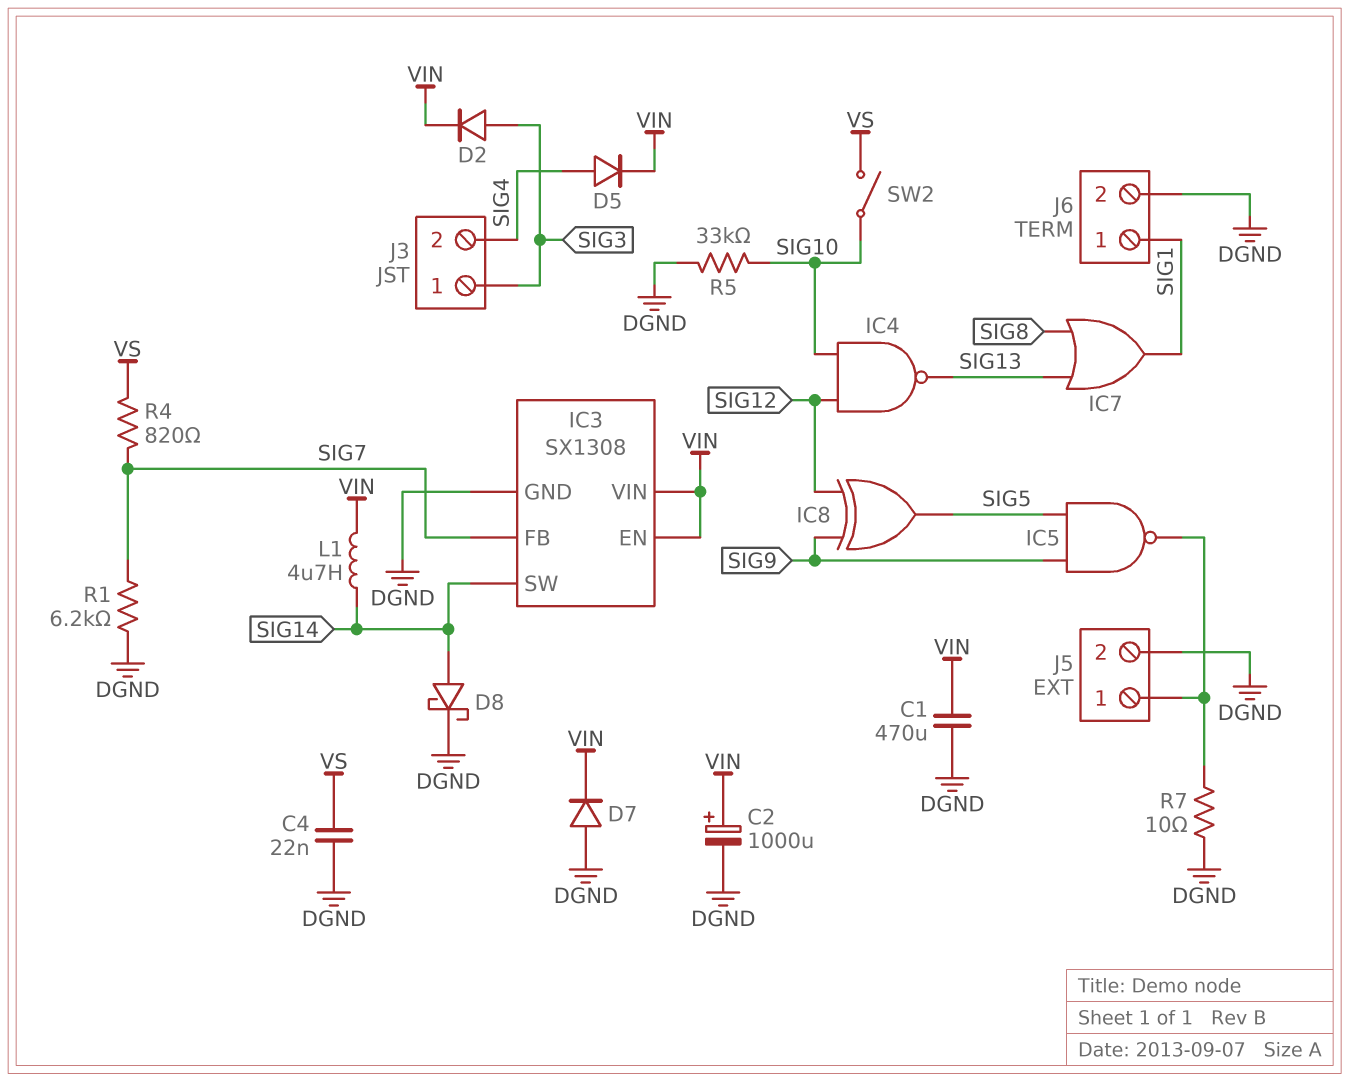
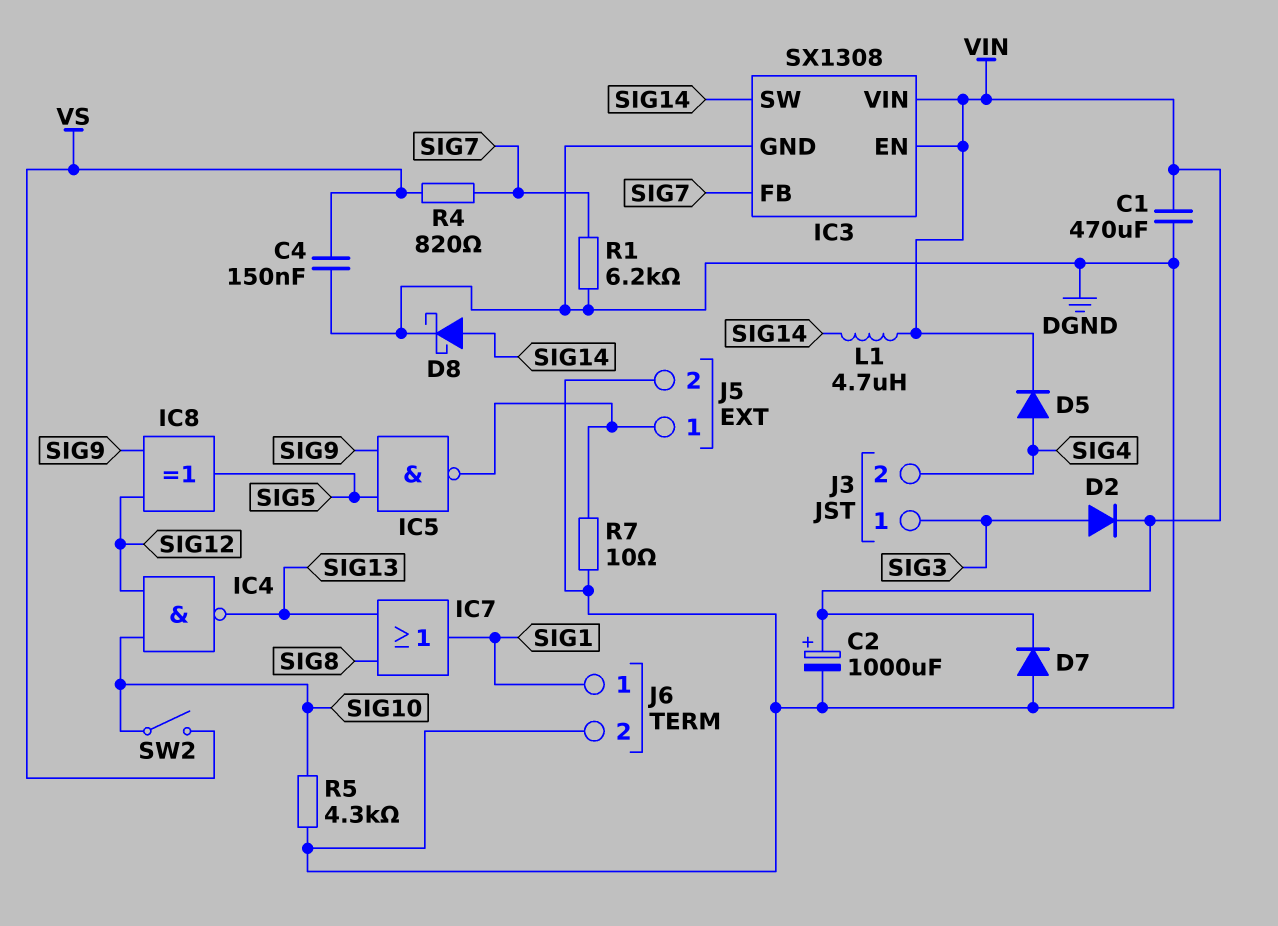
C4: 22nF (DGND, VS) -> 150nF (DGND, VS)
R5: 33k (DGND, SIG10) -> 4.3k (DGND, SIG10)

